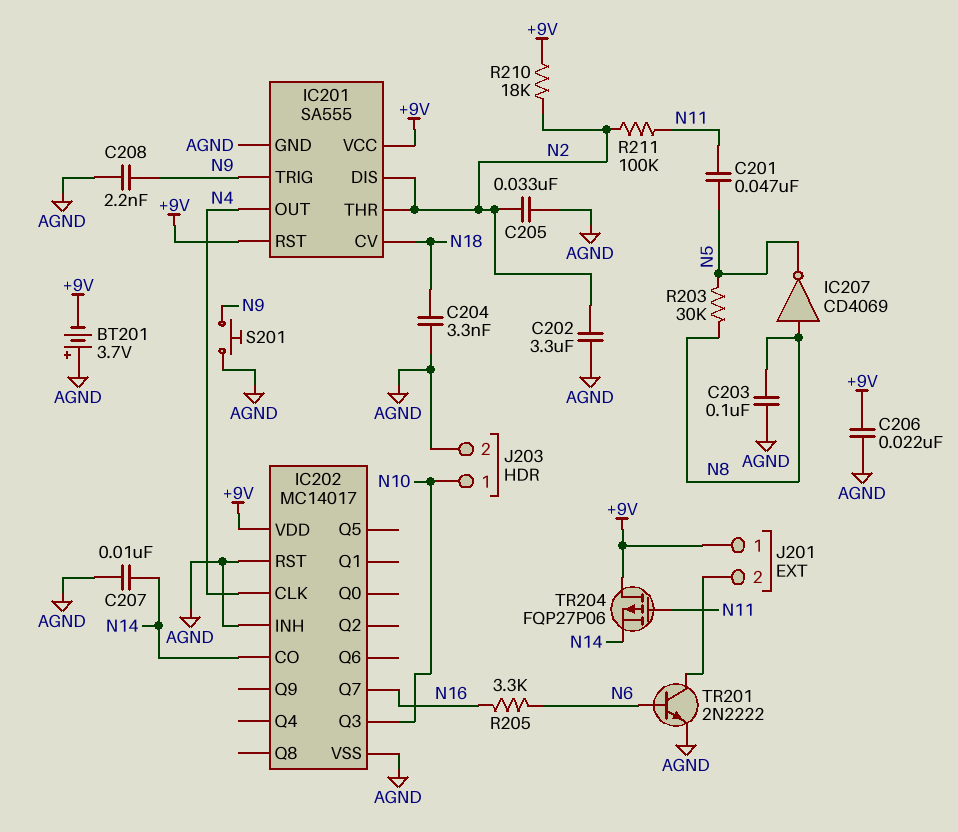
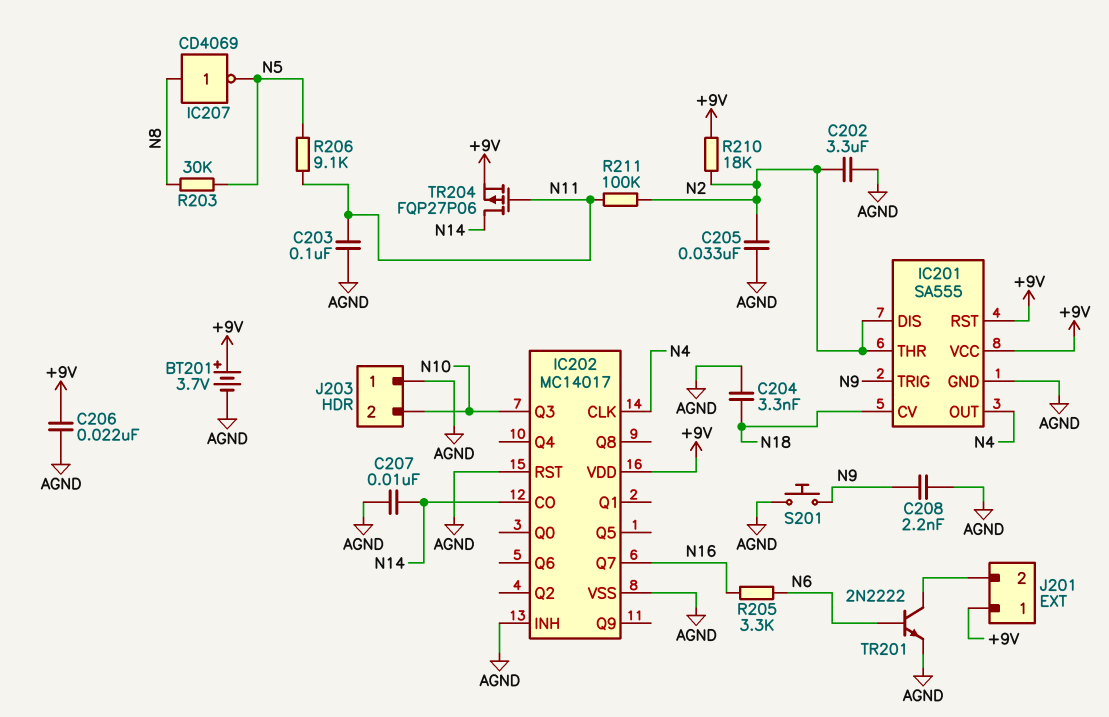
BT201: 3.7V (plus AGND, minus +9V) -> 3.7V (plus +9V, minus AGND)
C201: 47nF (N5, N11) -> none
C203: 100nF (AGND, N8) -> 100nF (AGND, N11)
J203 pin 1: N10 -> AGND
J203 pin 2: AGND -> N10
R206: none -> 9.1k (N5, N11)
TR204: PMOS FQP27P06 (G N11, D +9V, S N14) -> PMOS FQP27P06 (G N11, D N14, S +9V)

